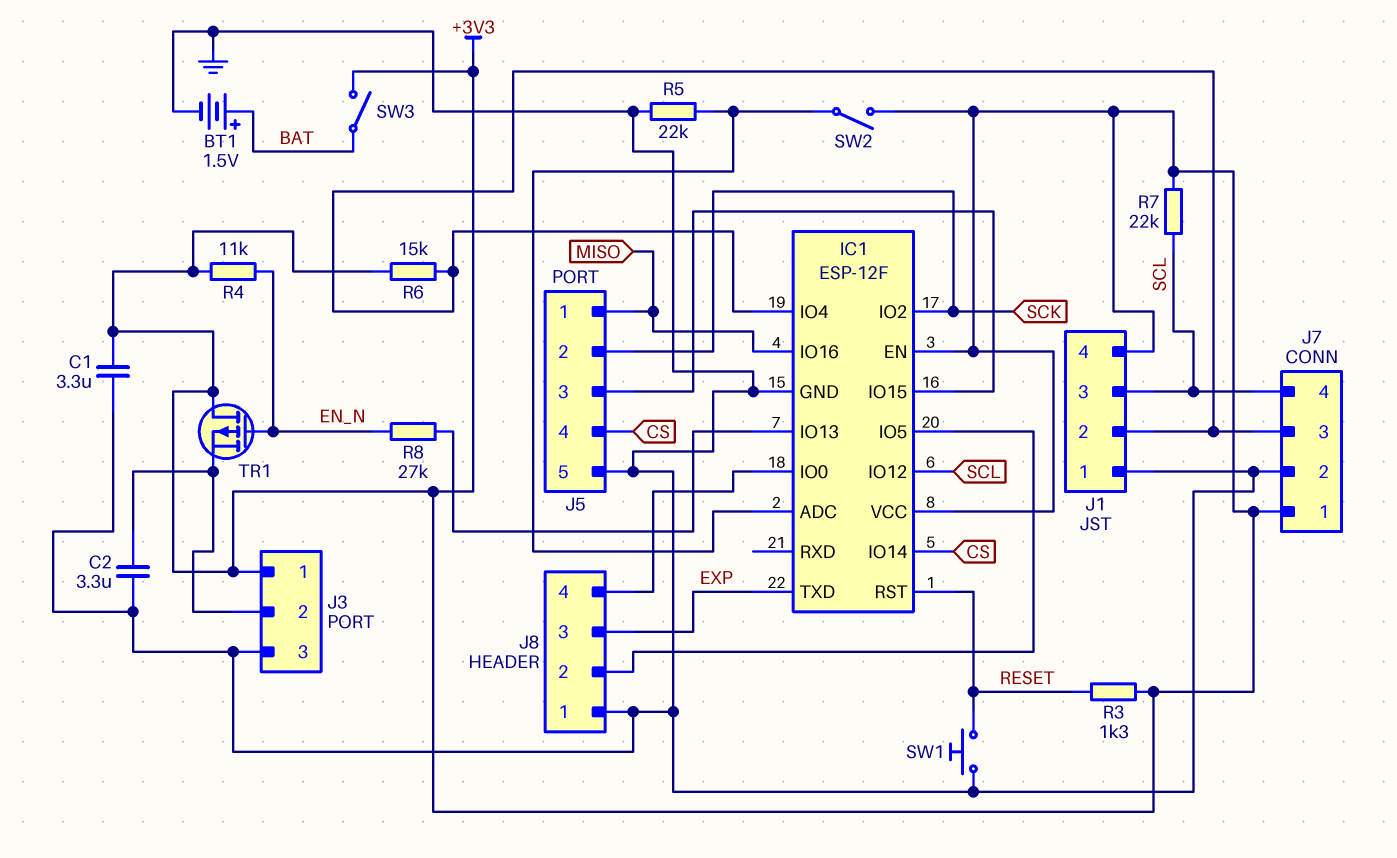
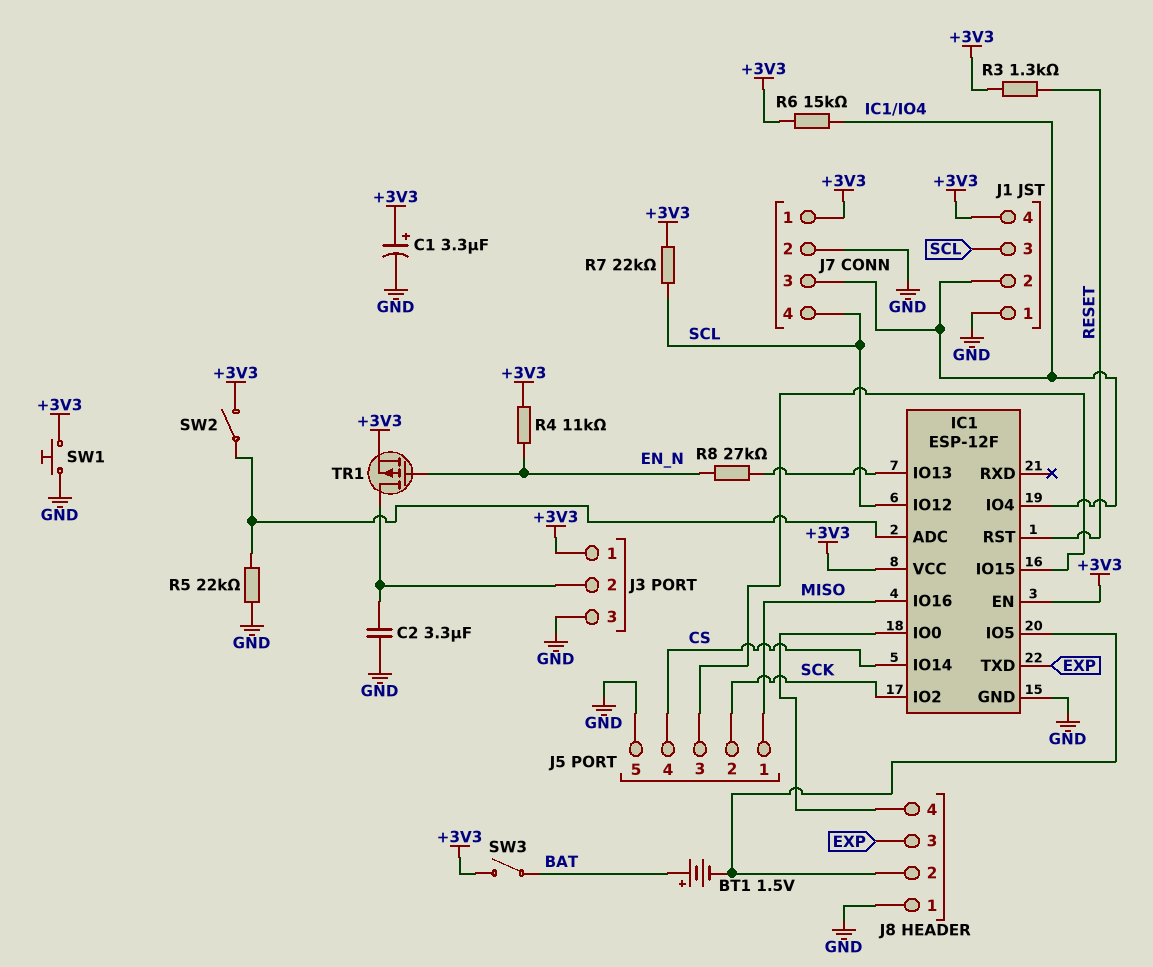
BT1: 1.5V (plus BAT, minus GND) -> 1.5V (plus BAT, minus IC1/IO5)
C1: 3.3uF (+3V3, GND) -> 3.3uF (plus +3V3, minus GND)
SW1: button (GND, RESET) -> button (+3V3, GND)
TR1: PMOS (G EN_N, D +3V3, S J3/2) -> PMOS (G EN_N, D J3/2, S +3V3)

